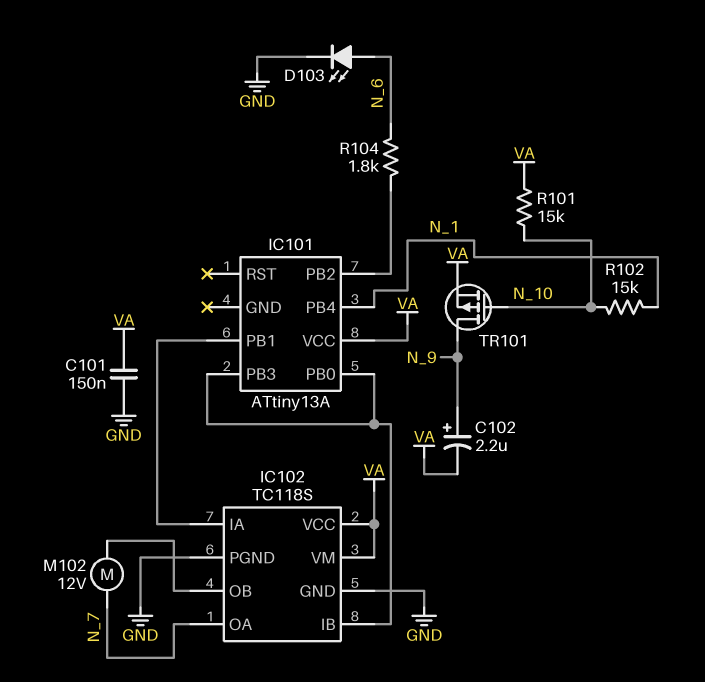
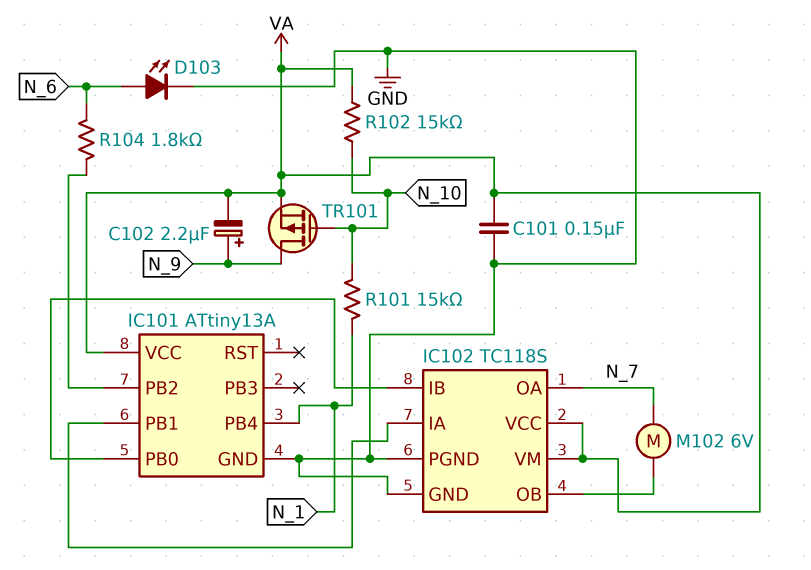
IC101 pin GND: none -> GND
IC101 pin PB3: IC101/PB0 -> none
M102: motor 12V (IC102/OB, N_7) -> motor 6V (IC102/OB, N_7)
R101: 15k (N_10, VA) -> 15k (N_1, N_10)
R102: 15k (N_1, N_10) -> 15k (N_10, VA)

